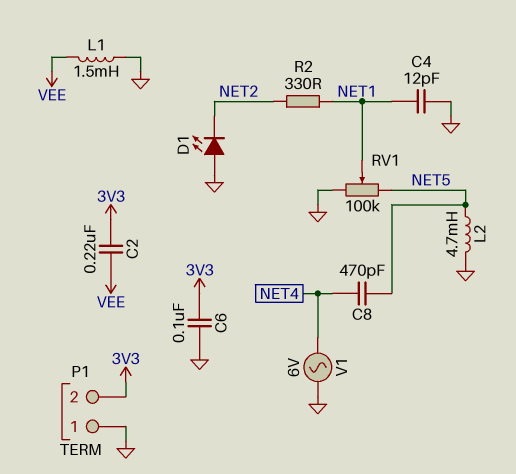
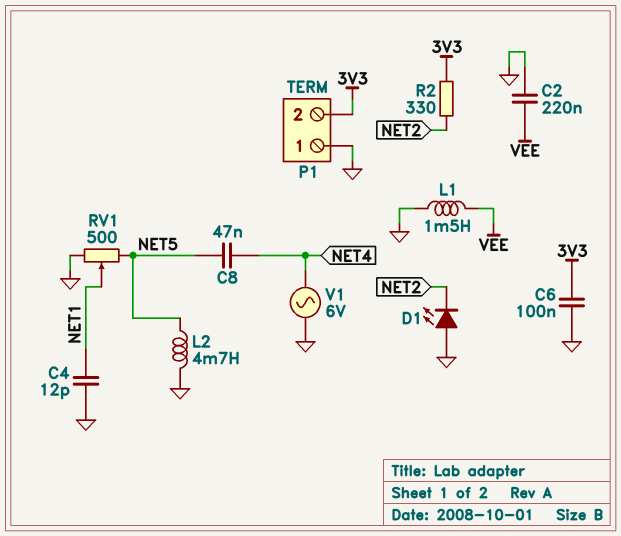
C2: 220nF (3V3, VEE) -> 220nF (GND, VEE)
C8: 470pF (NET4, NET5) -> 47nF (NET4, NET5)
R2: 330 (NET1, NET2) -> 330 (3V3, NET2)
RV1: 100k (GND, NET5, wiper NET1) -> 500 (GND, NET5, wiper NET1)

